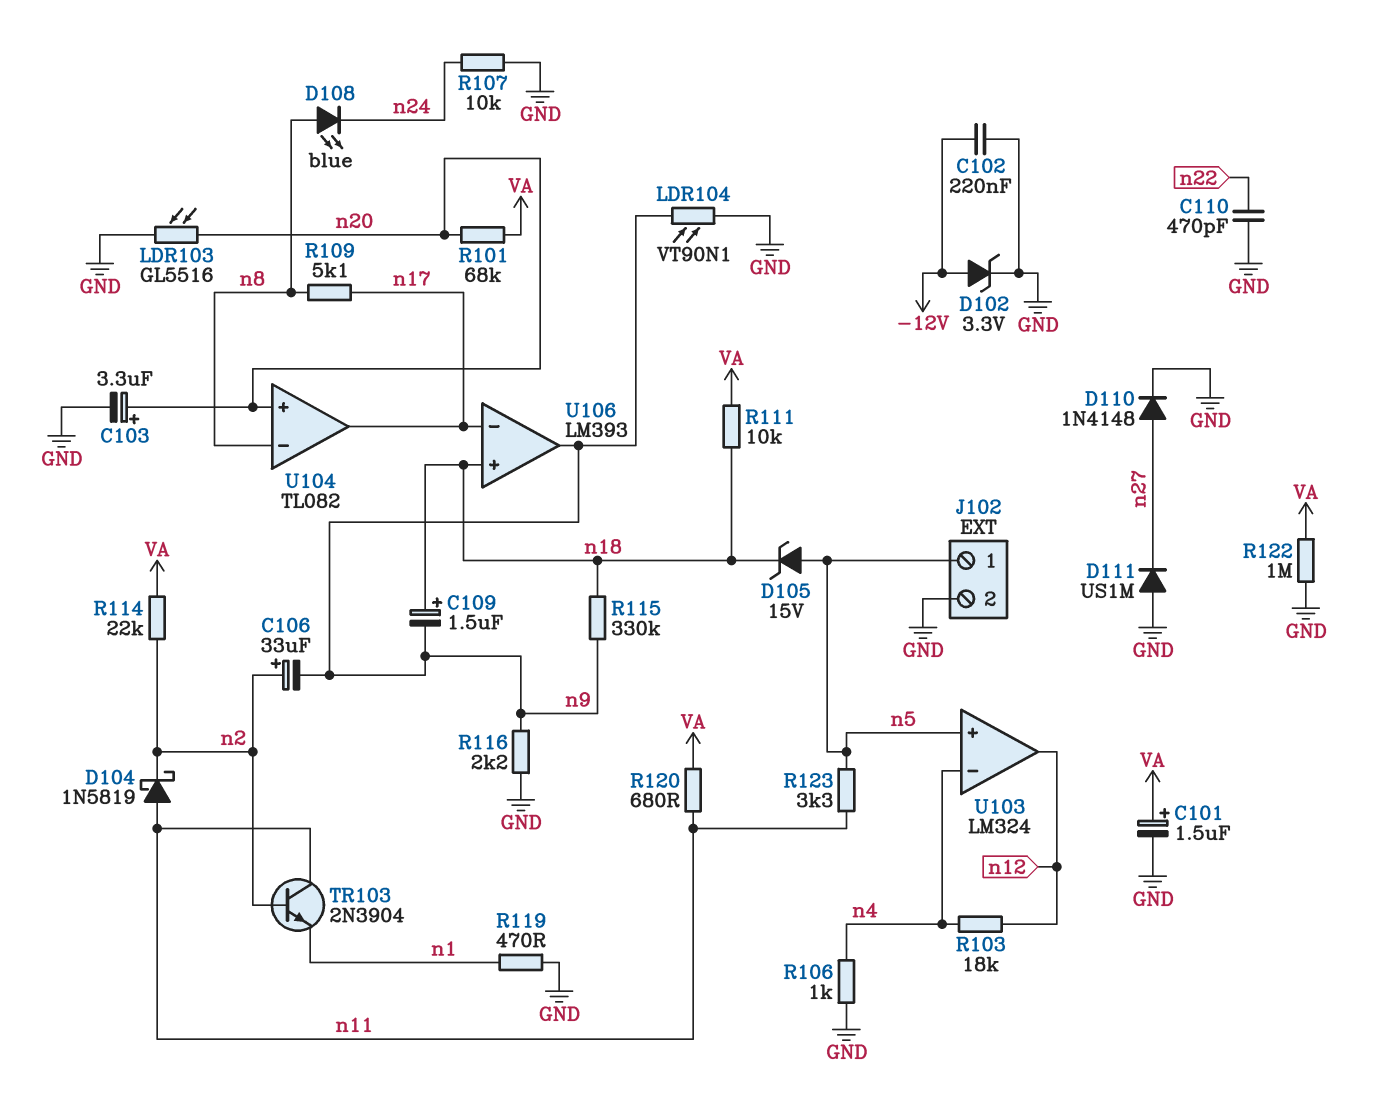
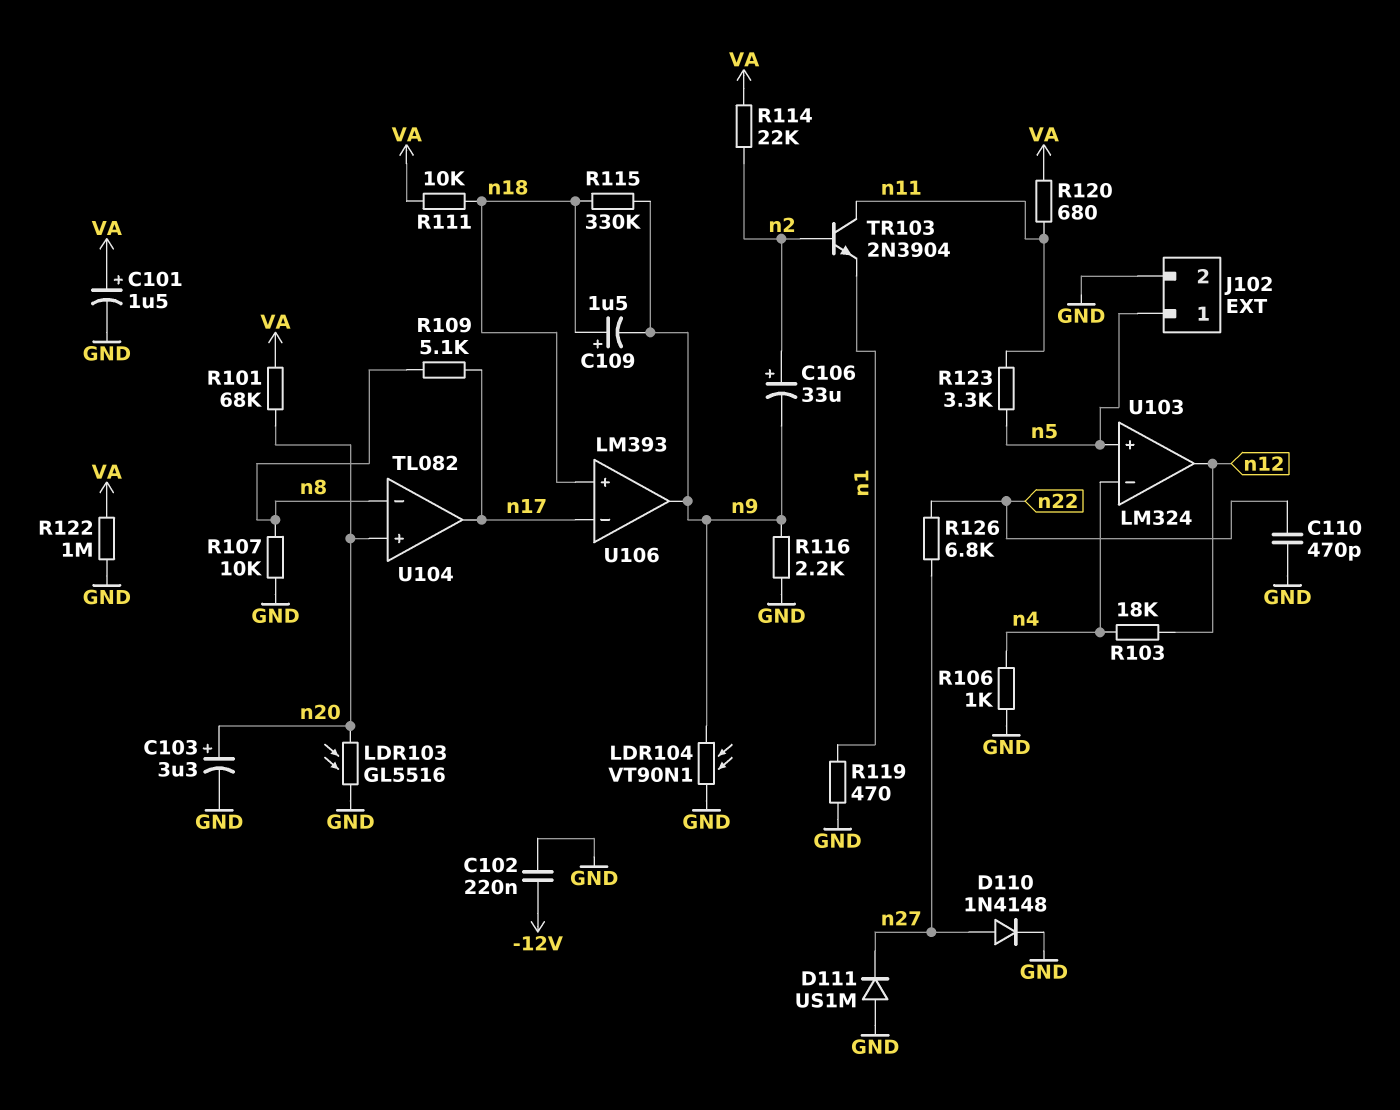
D102: zener 3.3V (A -12V, K GND) -> none
D104: schottky 1N5819 (A n11, K n2) -> none
D105: zener 15V (A n5, K n18) -> none
D108: LED blue (A n8, K n24) -> none
R107: 10k (GND, n24) -> 10k (GND, n8)
R126: none -> 6.8k (n22, n27)

